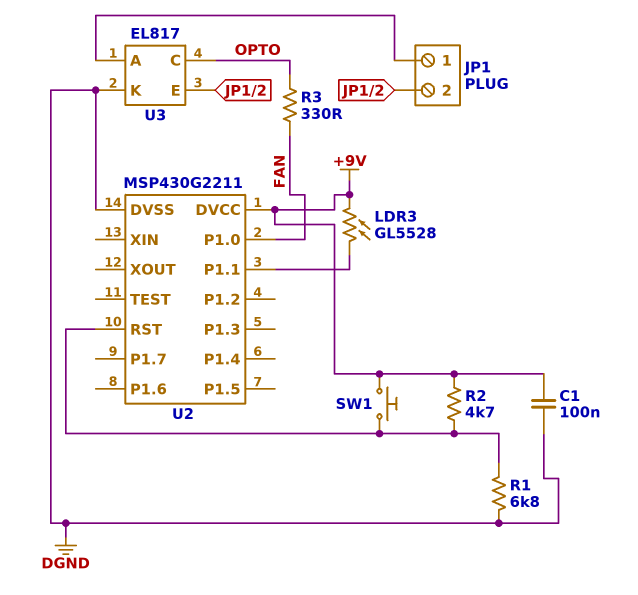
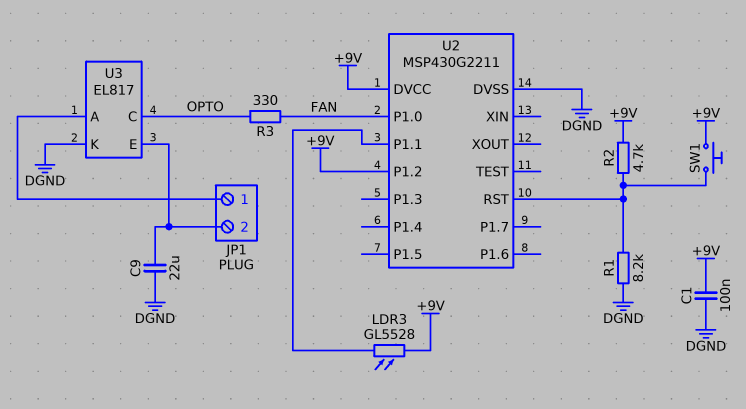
C9: none -> 22uF (DGND, JP1/2)
R1: 6.8k (DGND, U2/RST) -> 8.2k (DGND, U2/RST)
U2 pin P1.2: none -> +9V

